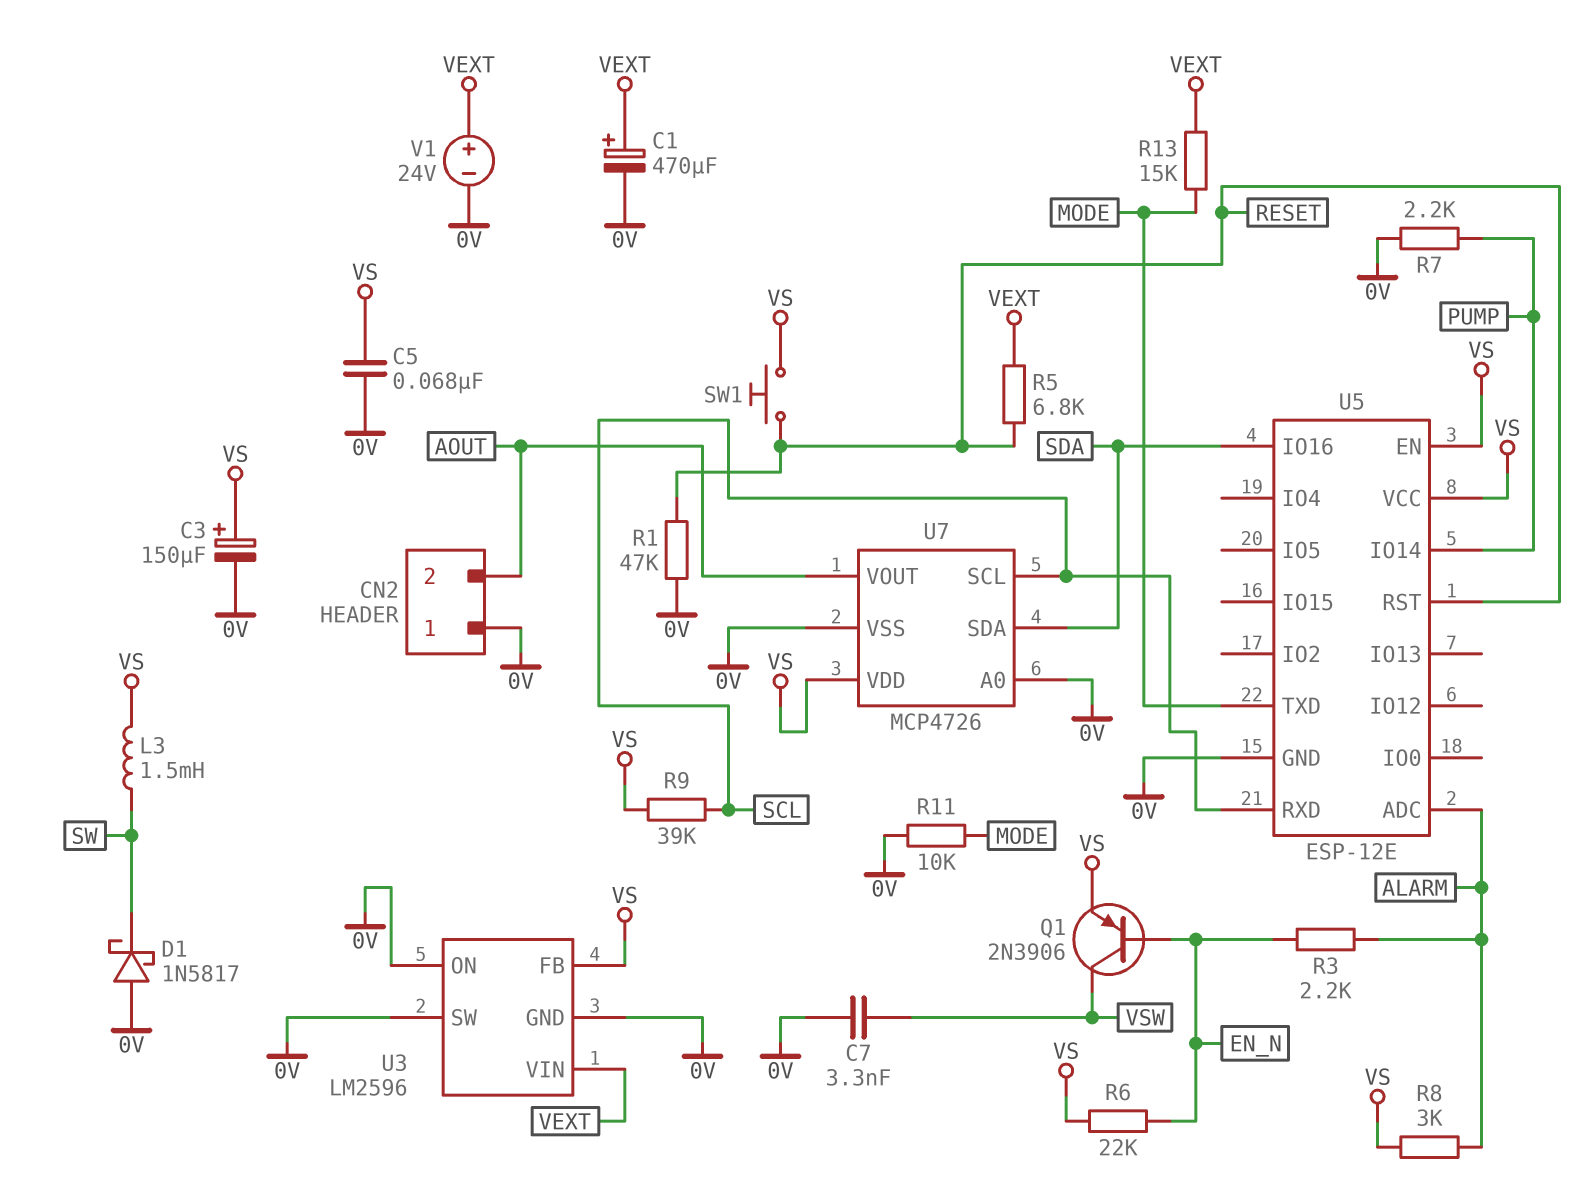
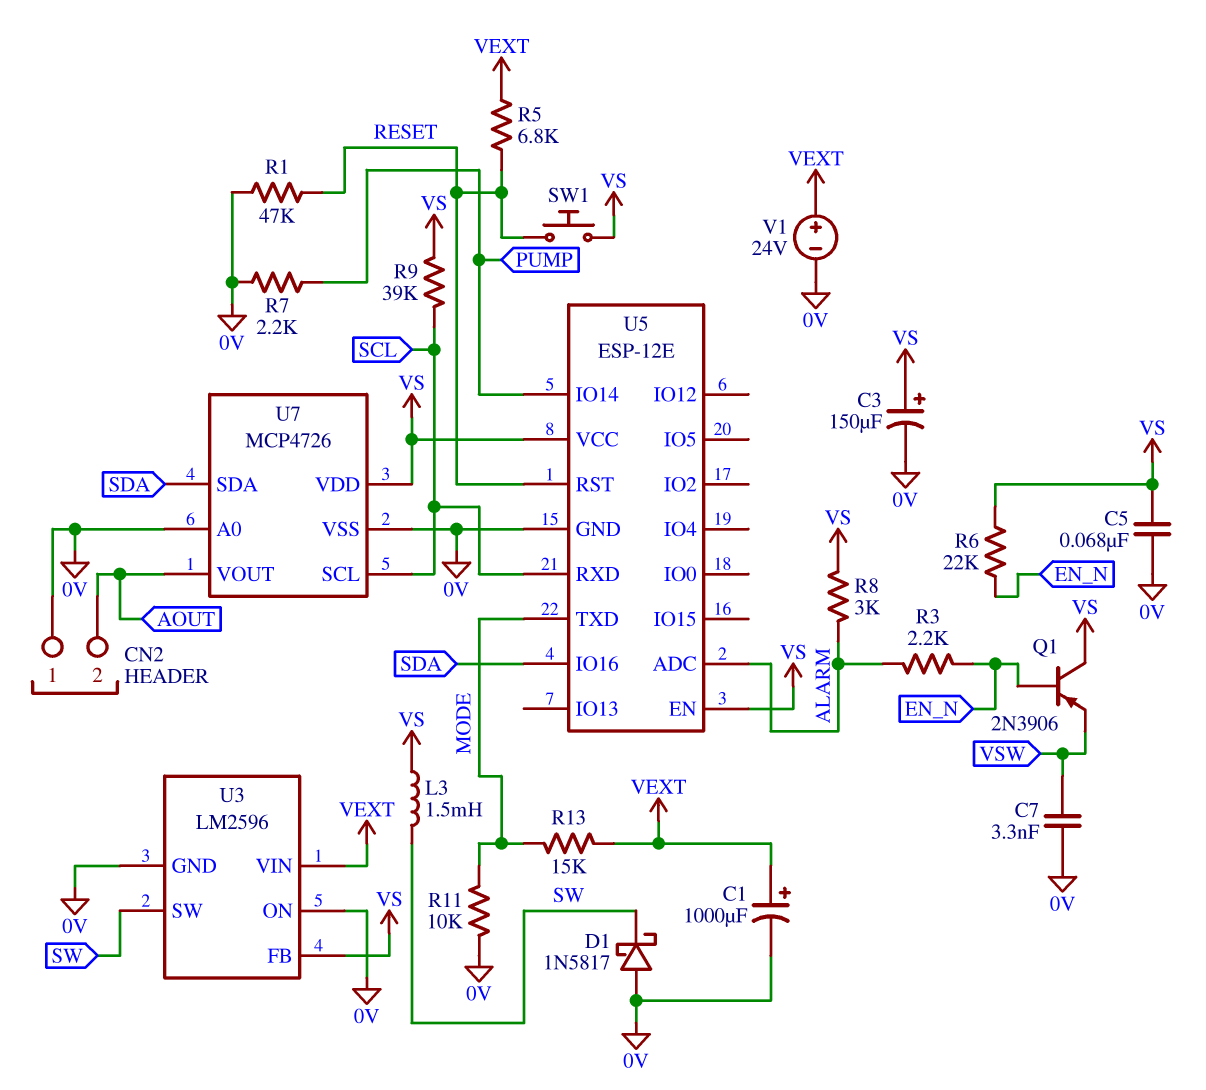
C1: 470uF (plus VEXT, minus 0V) -> 1000uF (plus VEXT, minus 0V)
Q1: PNP 2N3906 (B EN_N, C VSW, E VS) -> PNP 2N3906 (B EN_N, C VS, E VSW)
U3 pin SW: 0V -> SW

